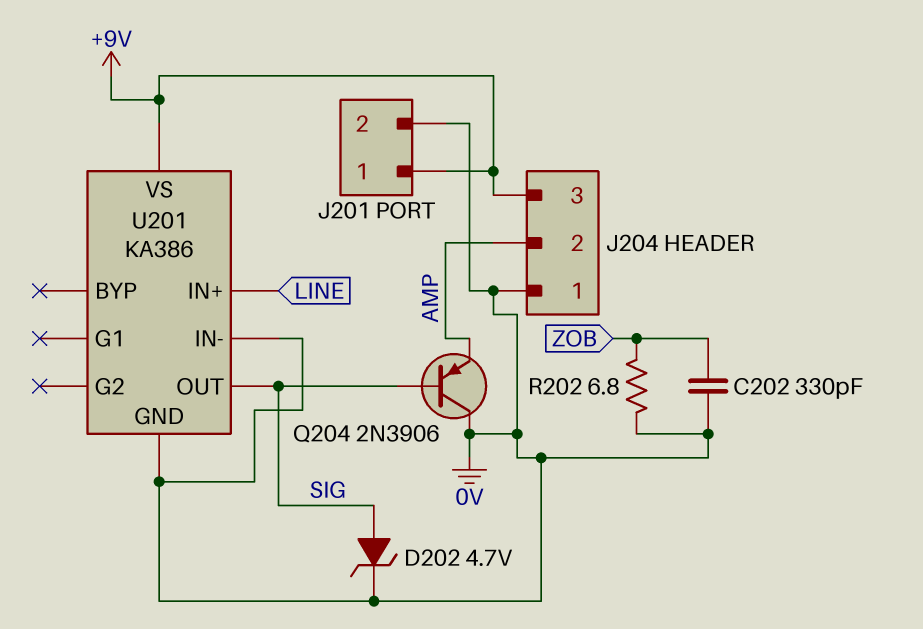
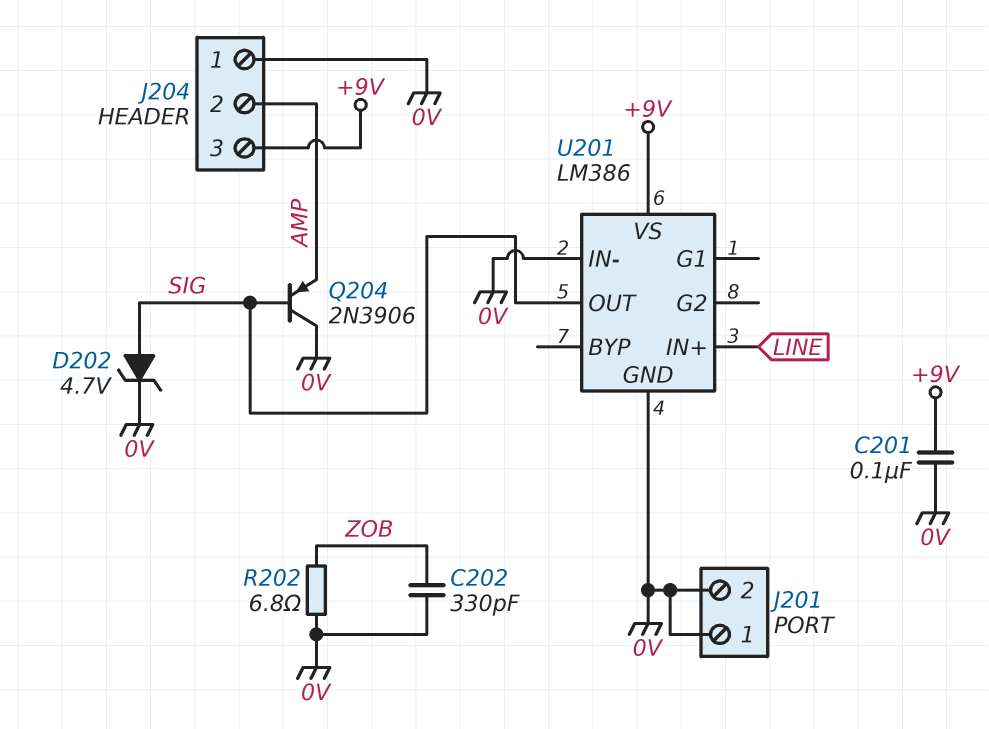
C201: none -> 100nF (+9V, 0V)
J201 pin 1: +9V -> 0V
U201: KA386 -> LM386

